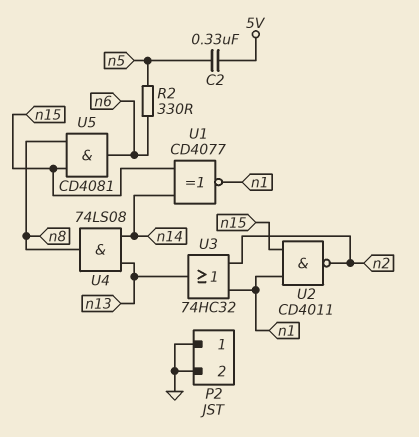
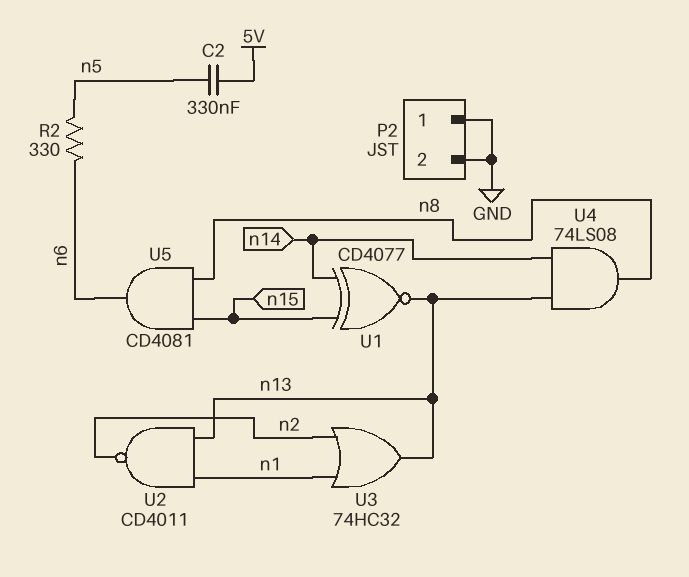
U1: XNOR CD4077 (in n14, in n15, out n1) -> XNOR CD4077 (in n14, in n15, out n13)
U2: NAND CD4011 (in n1, in n15, out n2) -> NAND CD4011 (in n1, in n13, out n2)

